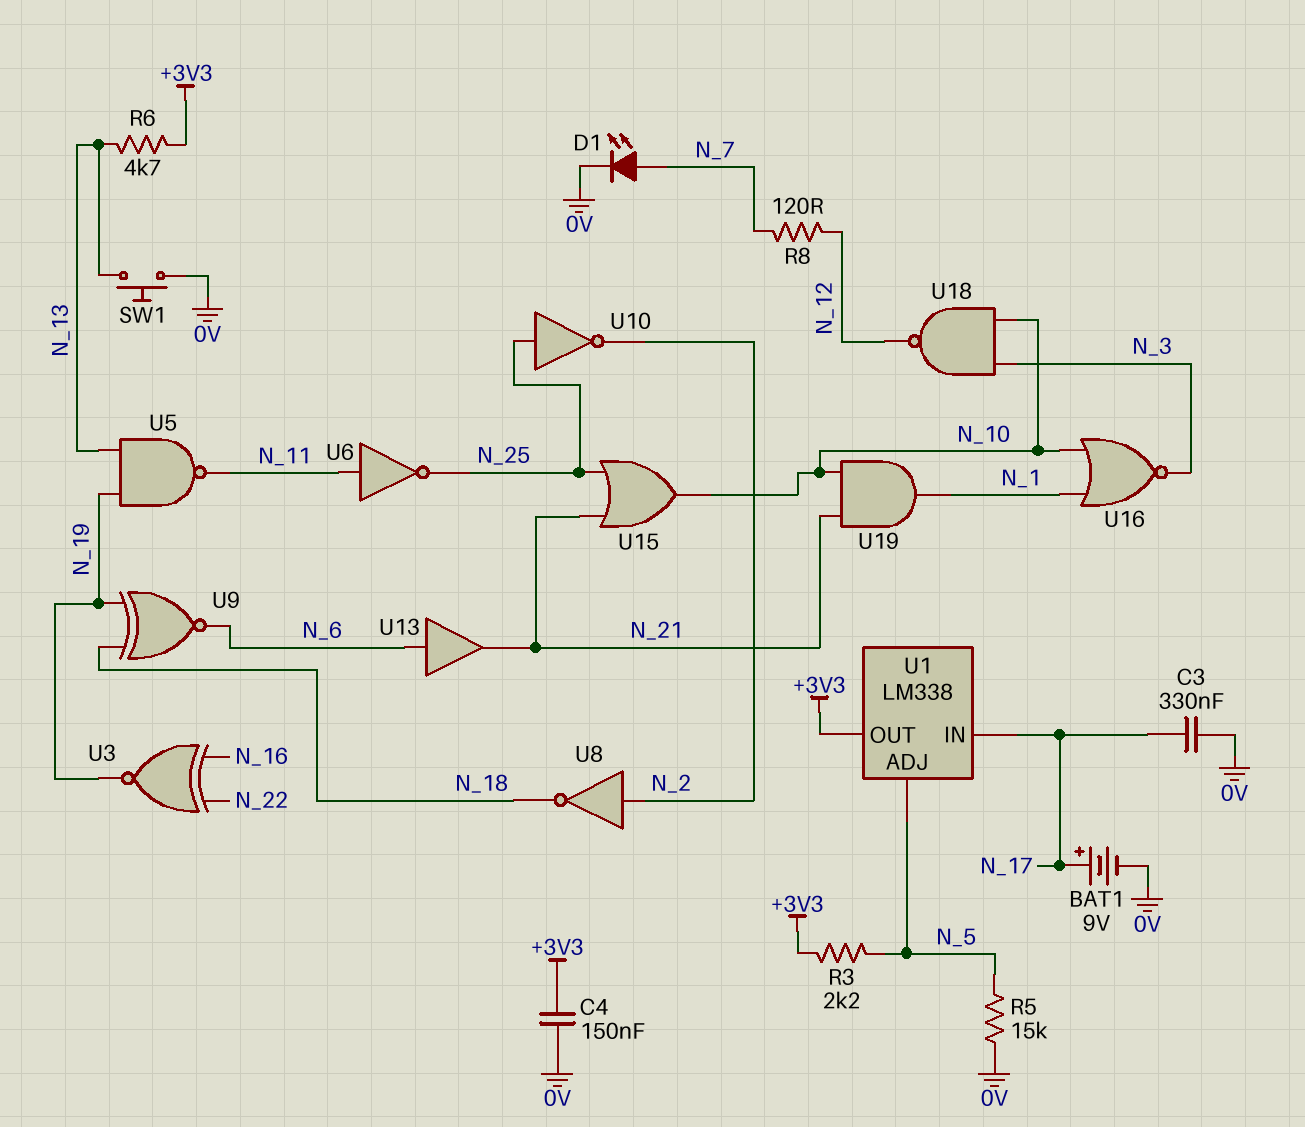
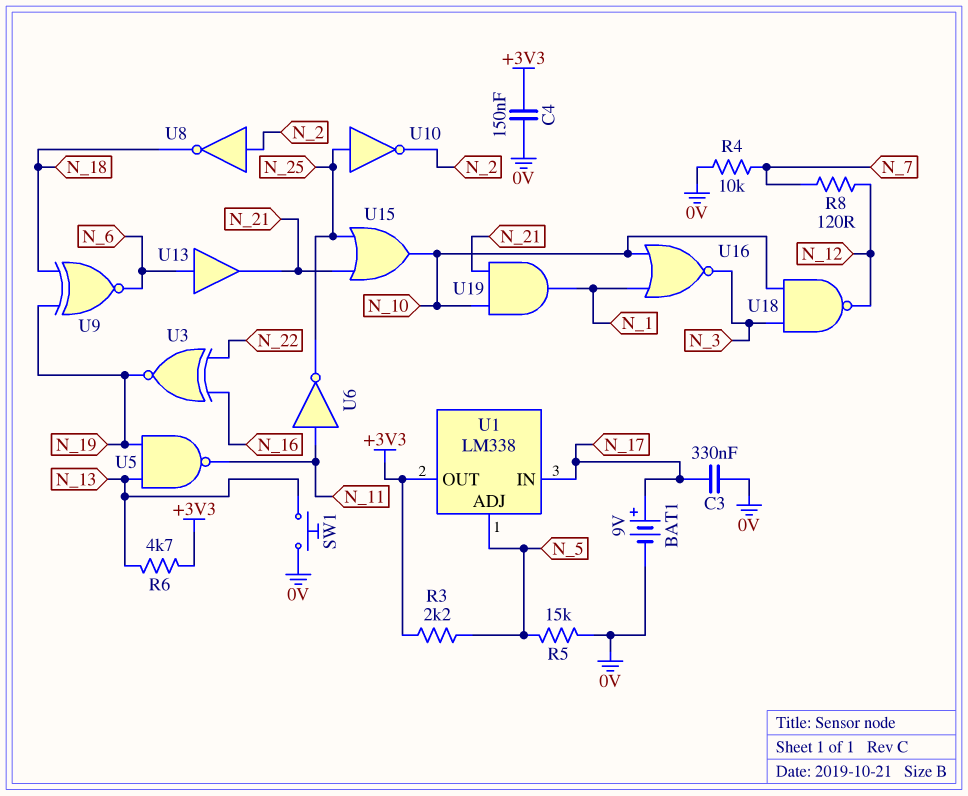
D1: LED (A N_7, K 0V) -> none
R4: none -> 10k (0V, N_7)

